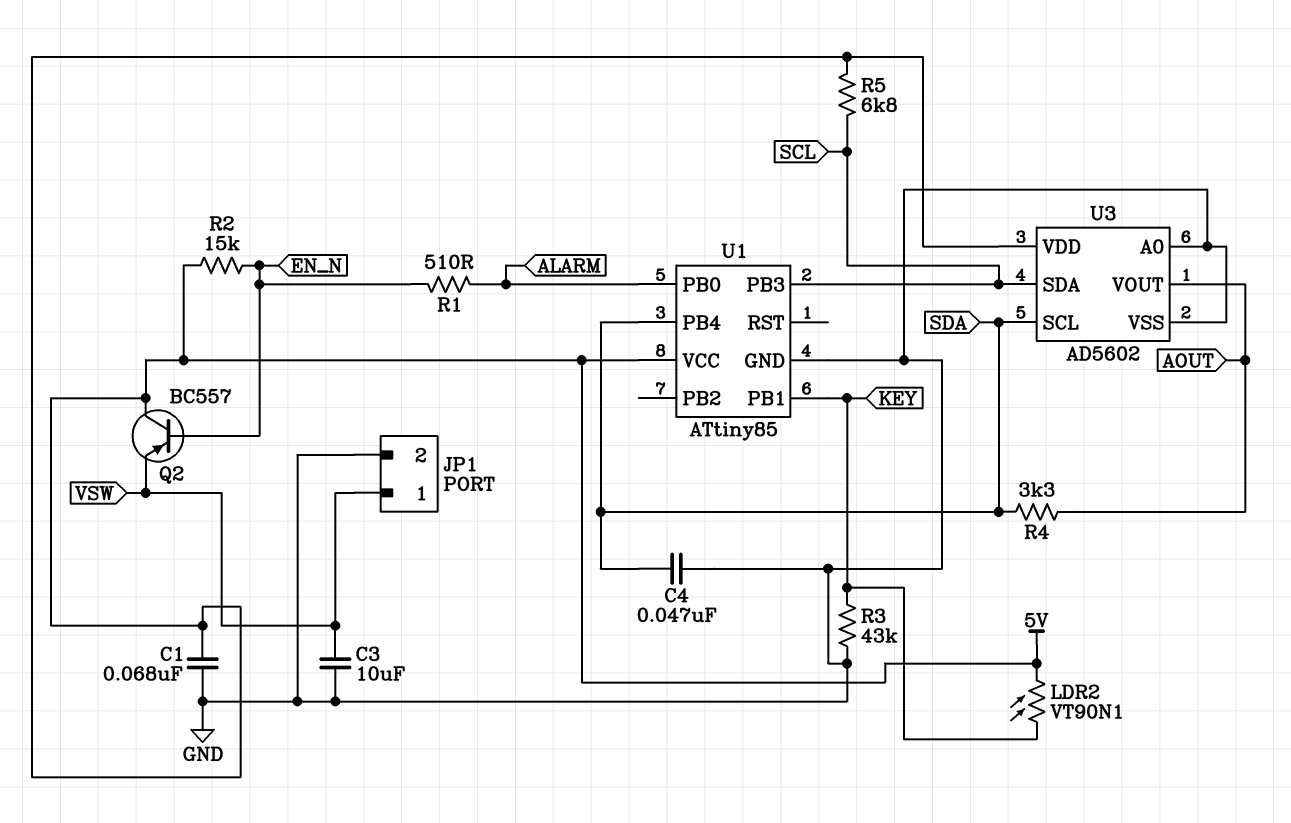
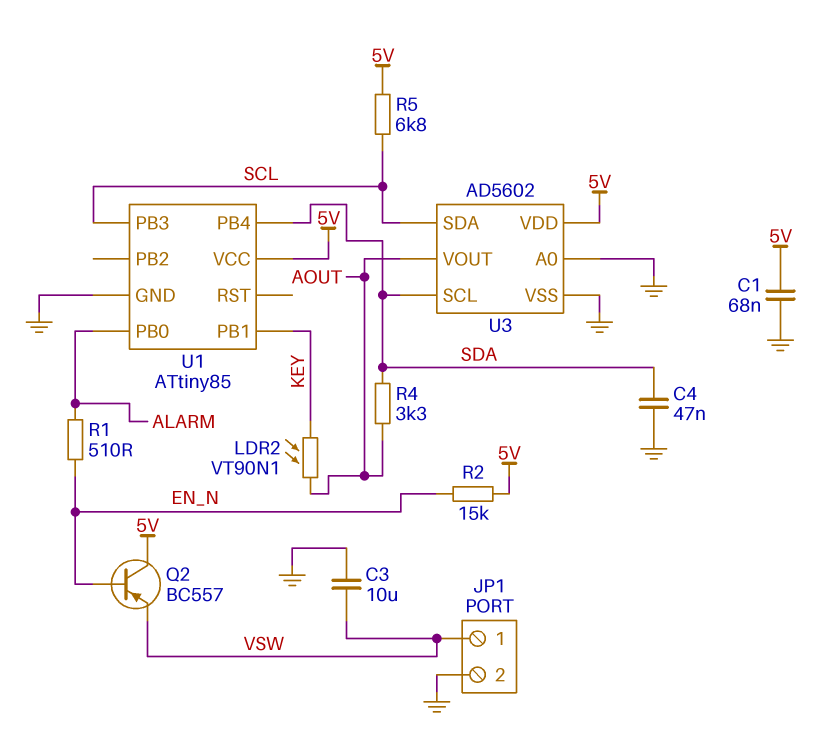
LDR2: VT90N1 (5V, KEY) -> VT90N1 (AOUT, KEY)
R3: 43k (GND, KEY) -> none

